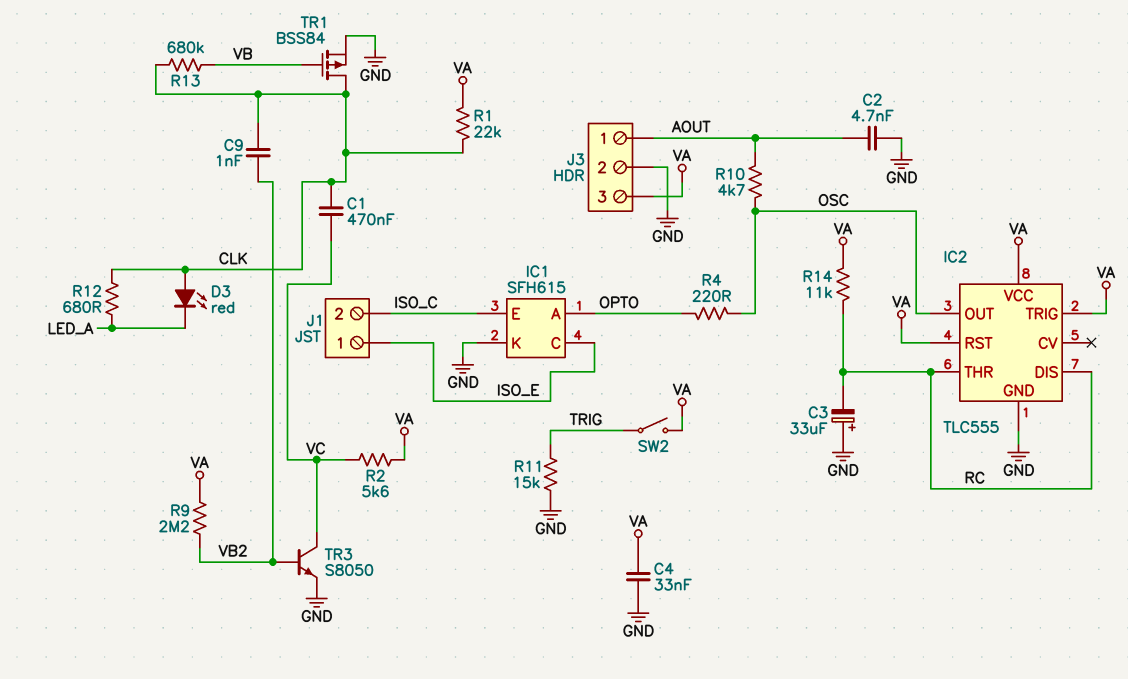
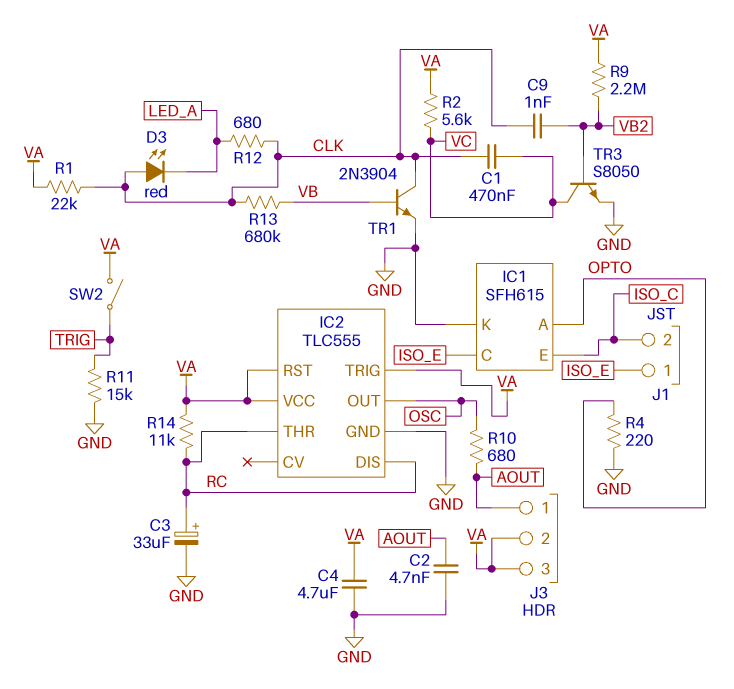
C3: 33uF (plus GND, minus RC) -> 33uF (plus RC, minus GND)
C4: 33nF (GND, VA) -> 4.7uF (GND, VA)
J3 pin 2: GND -> VA
R4: 220 (OPTO, OSC) -> 220 (GND, OPTO)
R10: 4.7k (AOUT, OSC) -> 680 (AOUT, OSC)
TR1: PMOS BSS84 (G VB, D CLK, S GND) -> NPN 2N3904 (B VB, C CLK, E GND)

